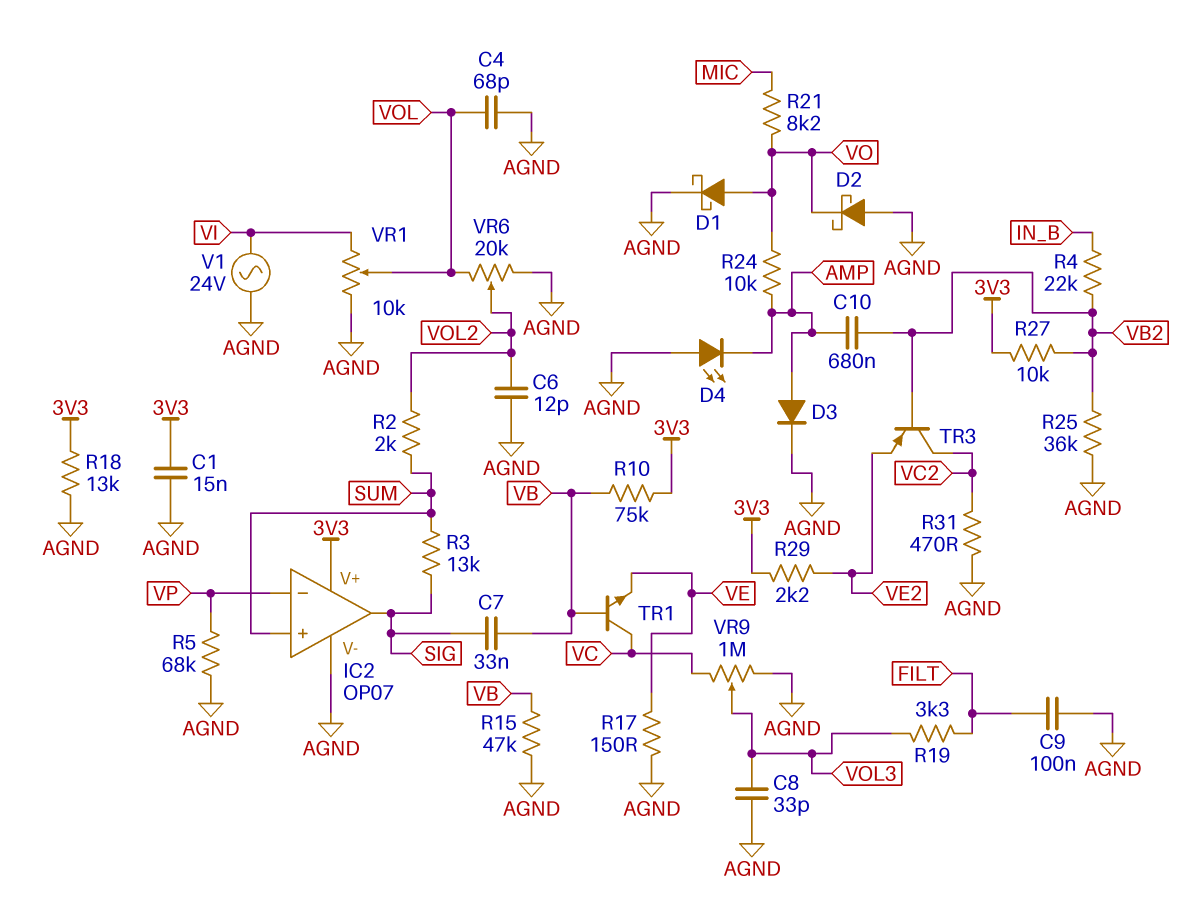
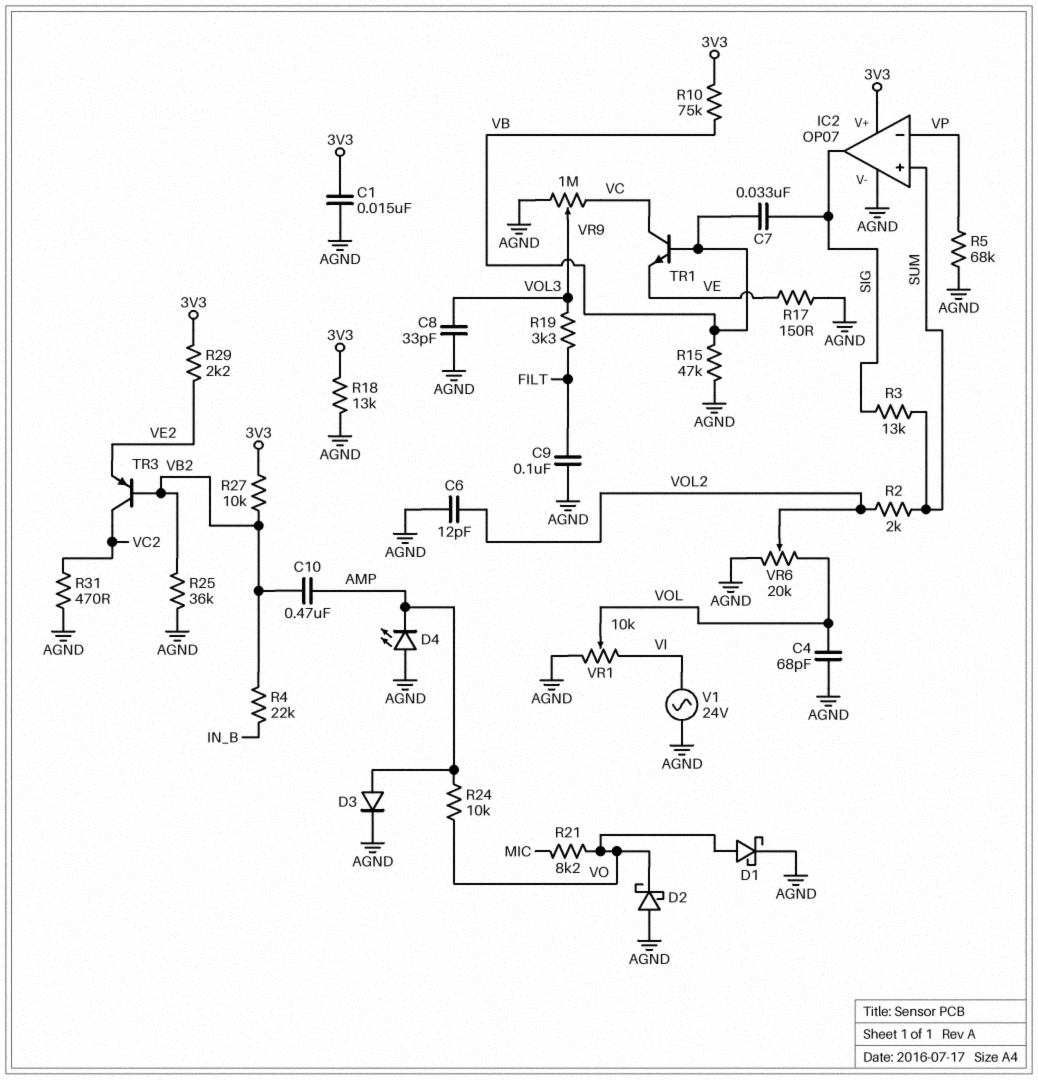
C10: 680nF (AMP, VB2) -> 470nF (AMP, VB2)

